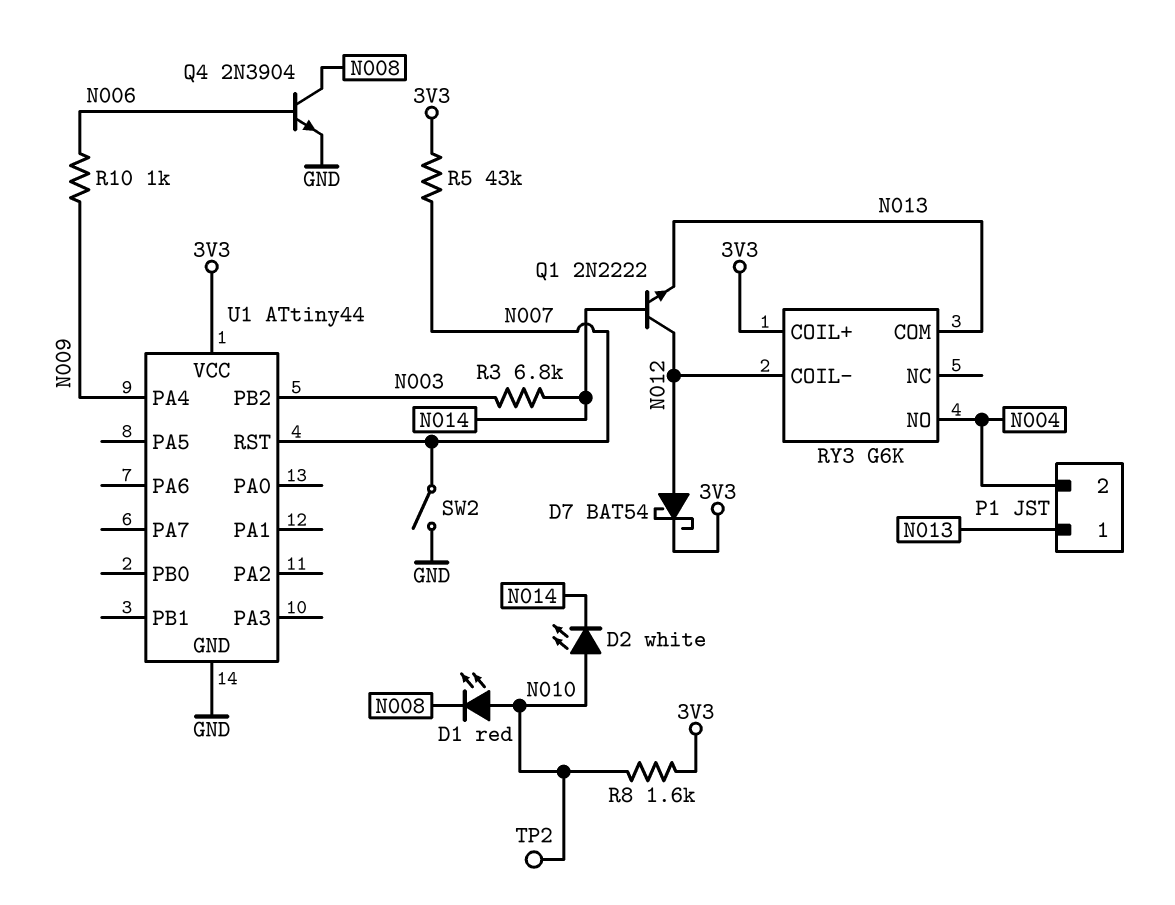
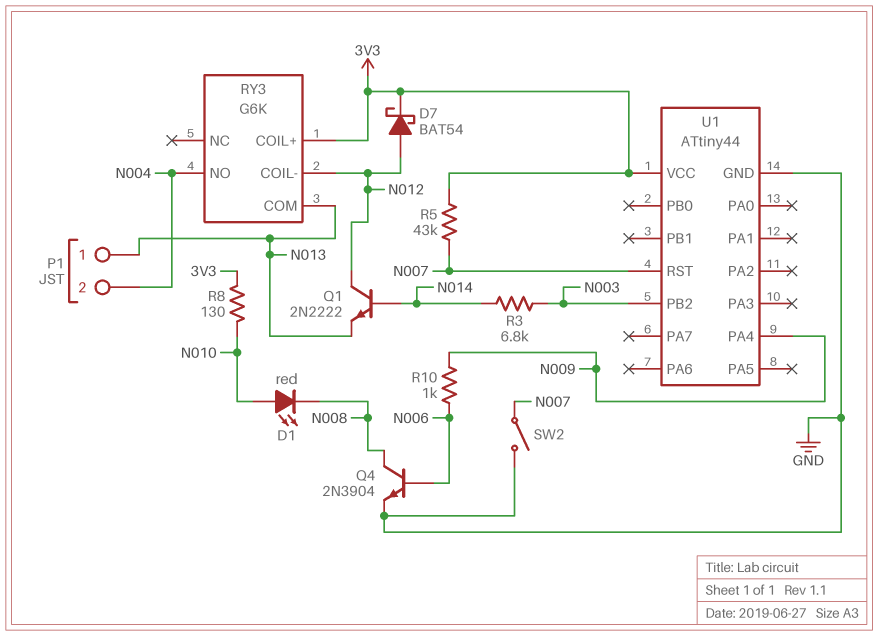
D2: LED white (A N010, K N014) -> none
R8: 1.6k (3V3, N010) -> 130 (3V3, N010)
TP2: test point (N010) -> none

